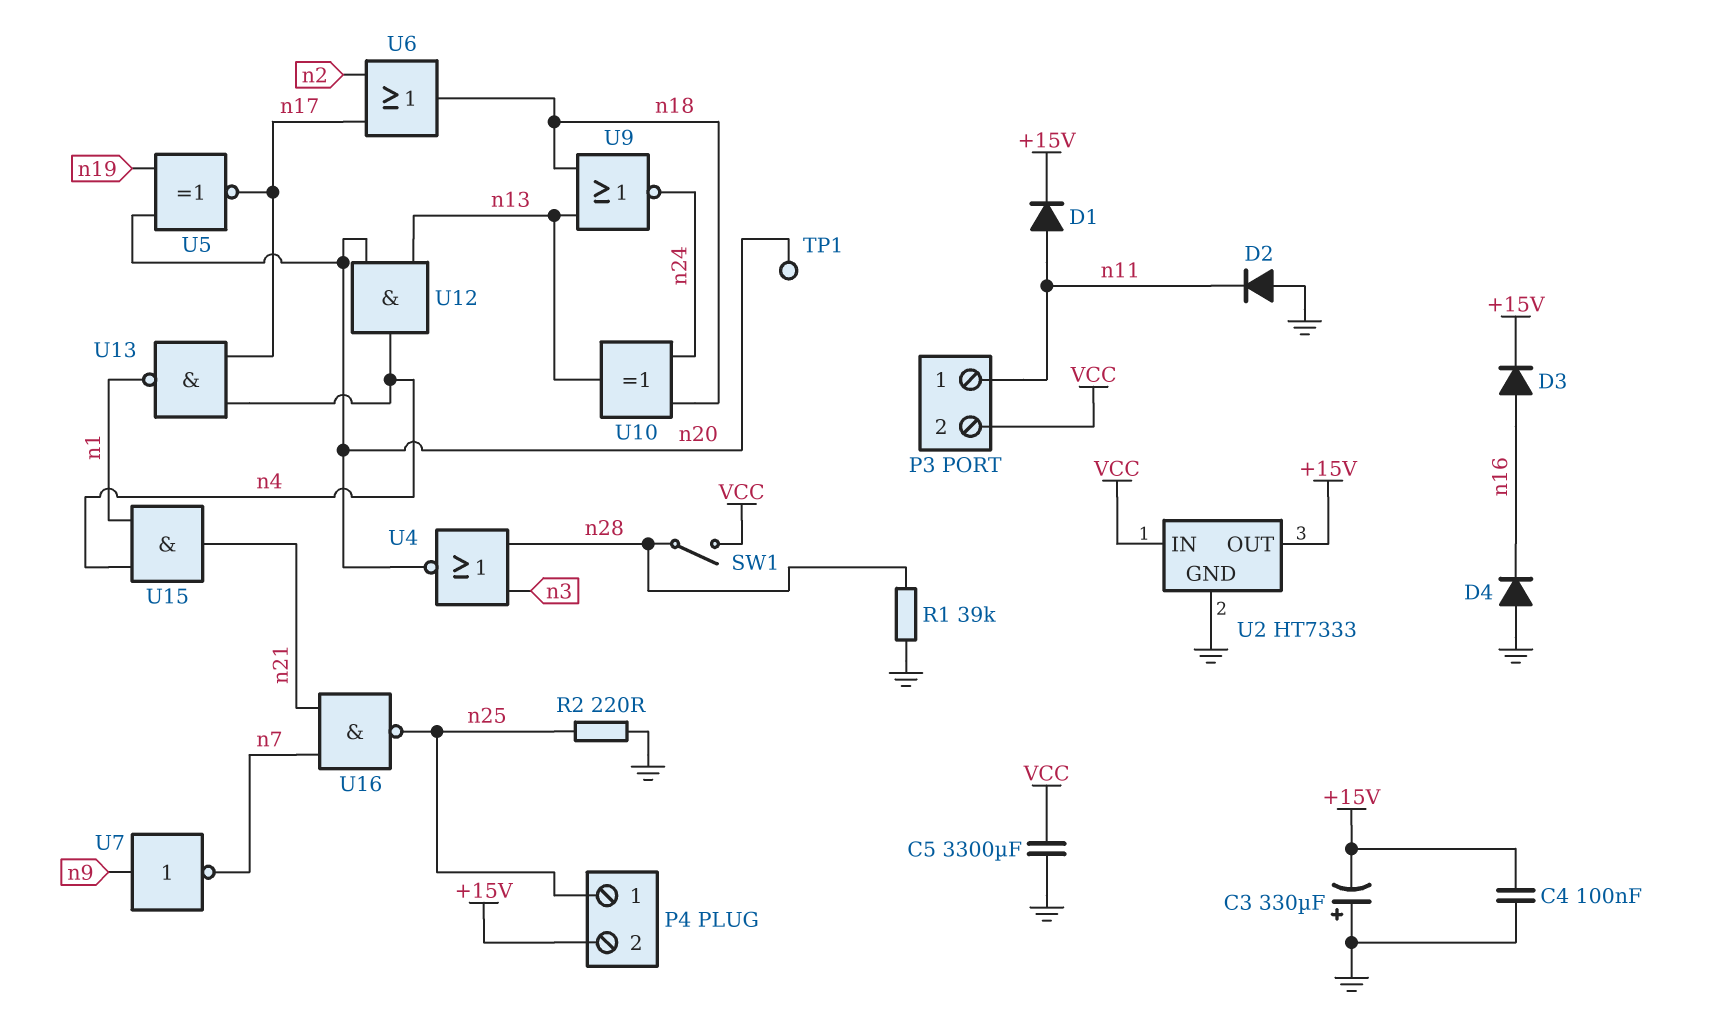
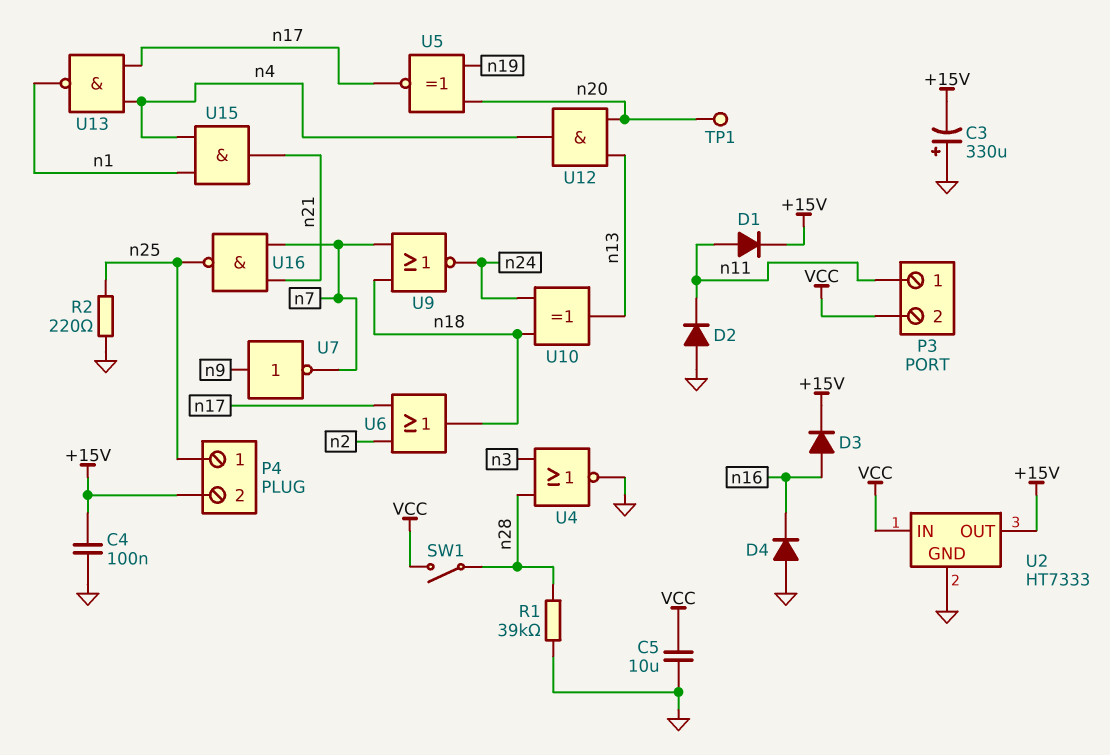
C5: 3300uF (GND, VCC) -> 10uF (GND, VCC)
U4: NOR (in n3, in n28, out n20) -> NOR (in n3, in n28, out GND)
U9: NOR (in n13, in n18, out n24) -> NOR (in n7, in n18, out n24)

